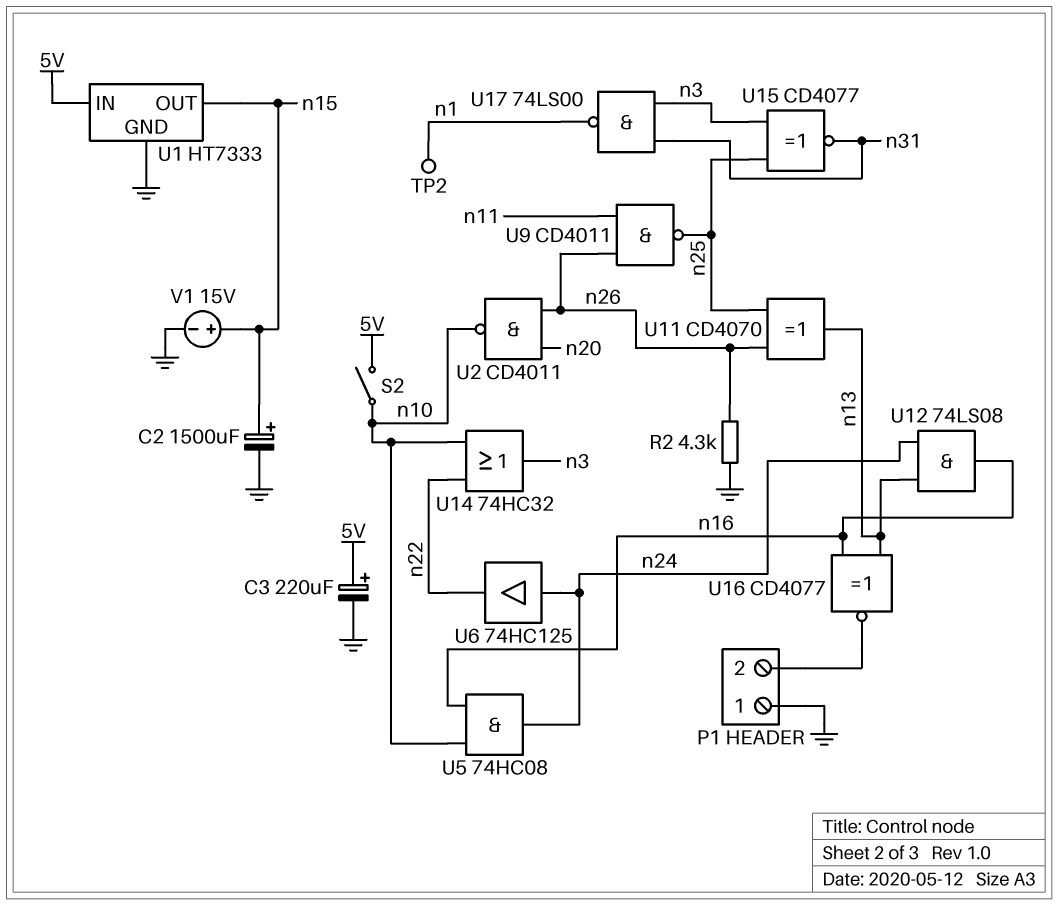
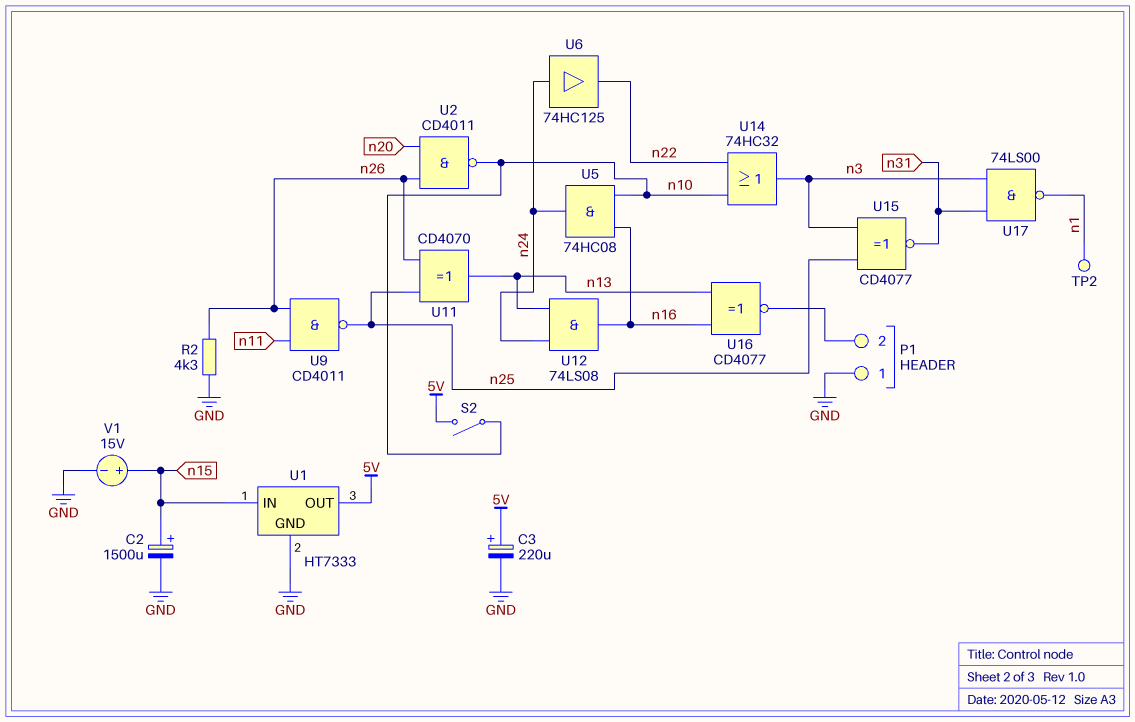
U1 pin IN: 5V -> n15
U1 pin OUT: n15 -> 5V

